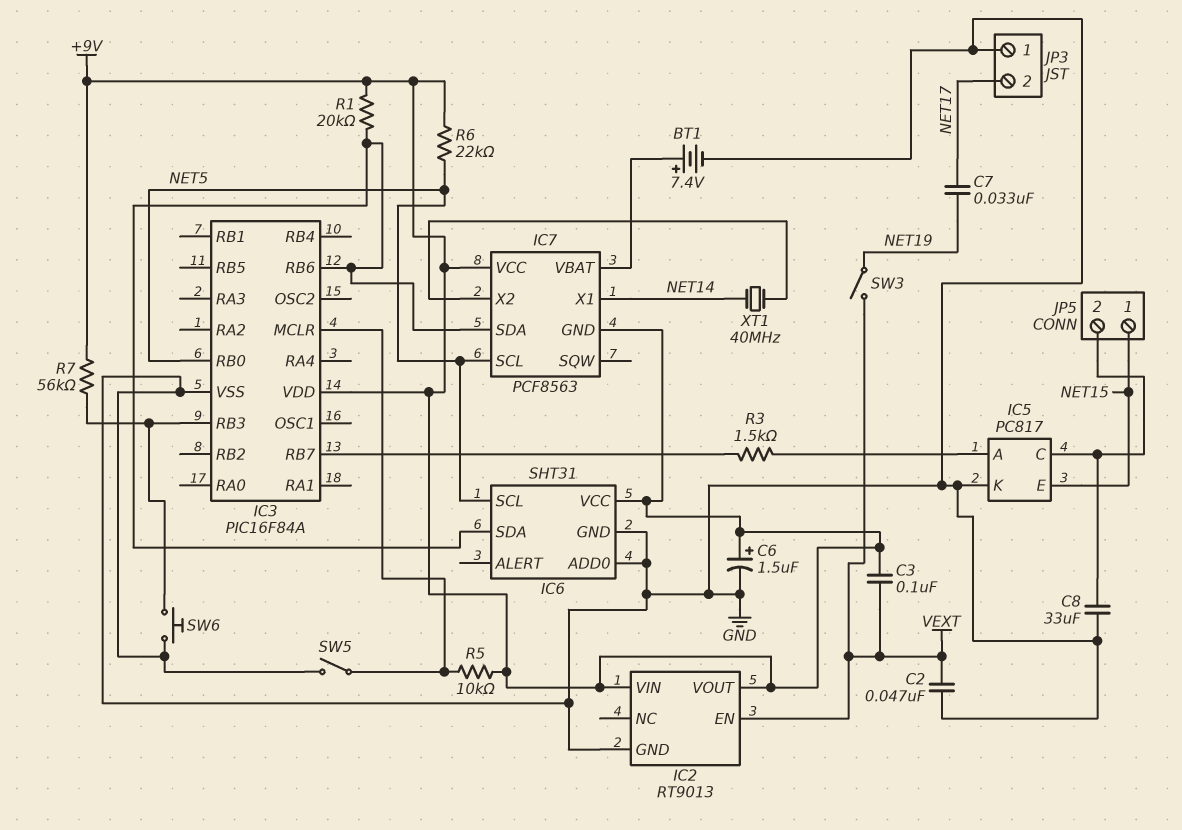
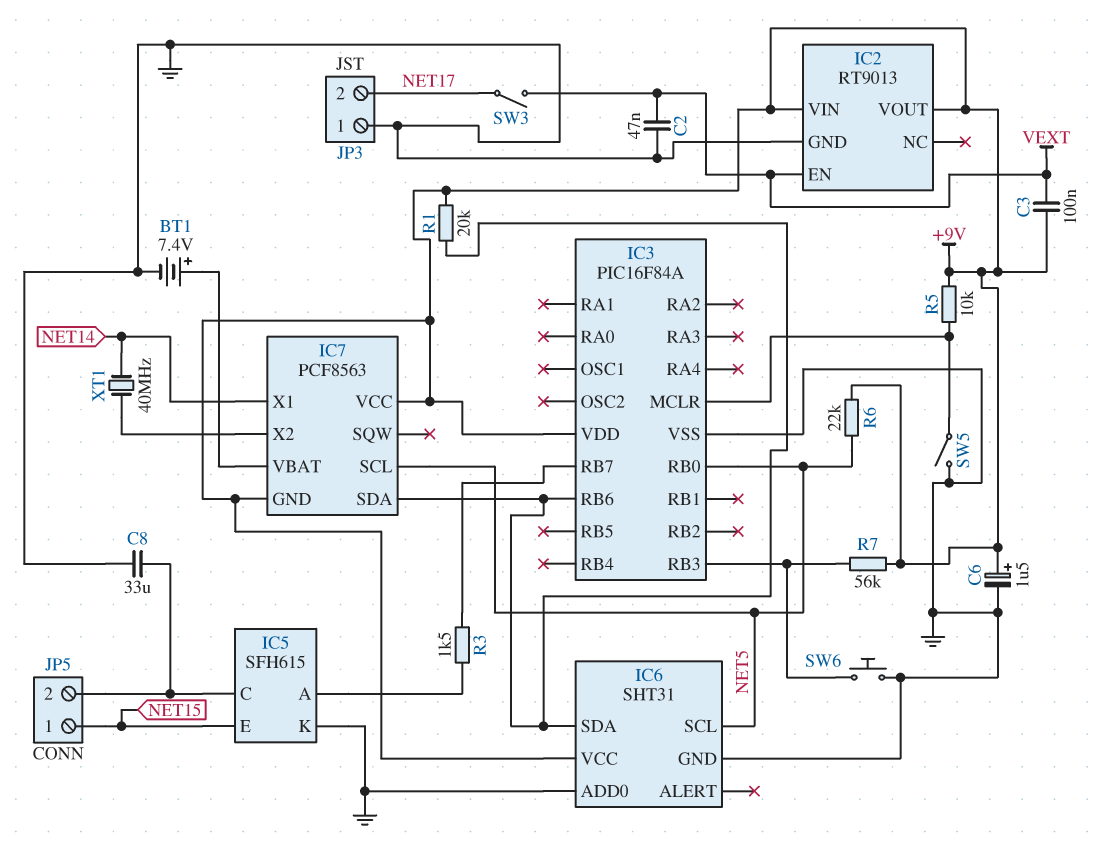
C7: 33nF (NET17, NET19) -> none
IC5: PC817 -> SFH615
SW3: switch (NET19, VEXT) -> switch (NET17, VEXT)

